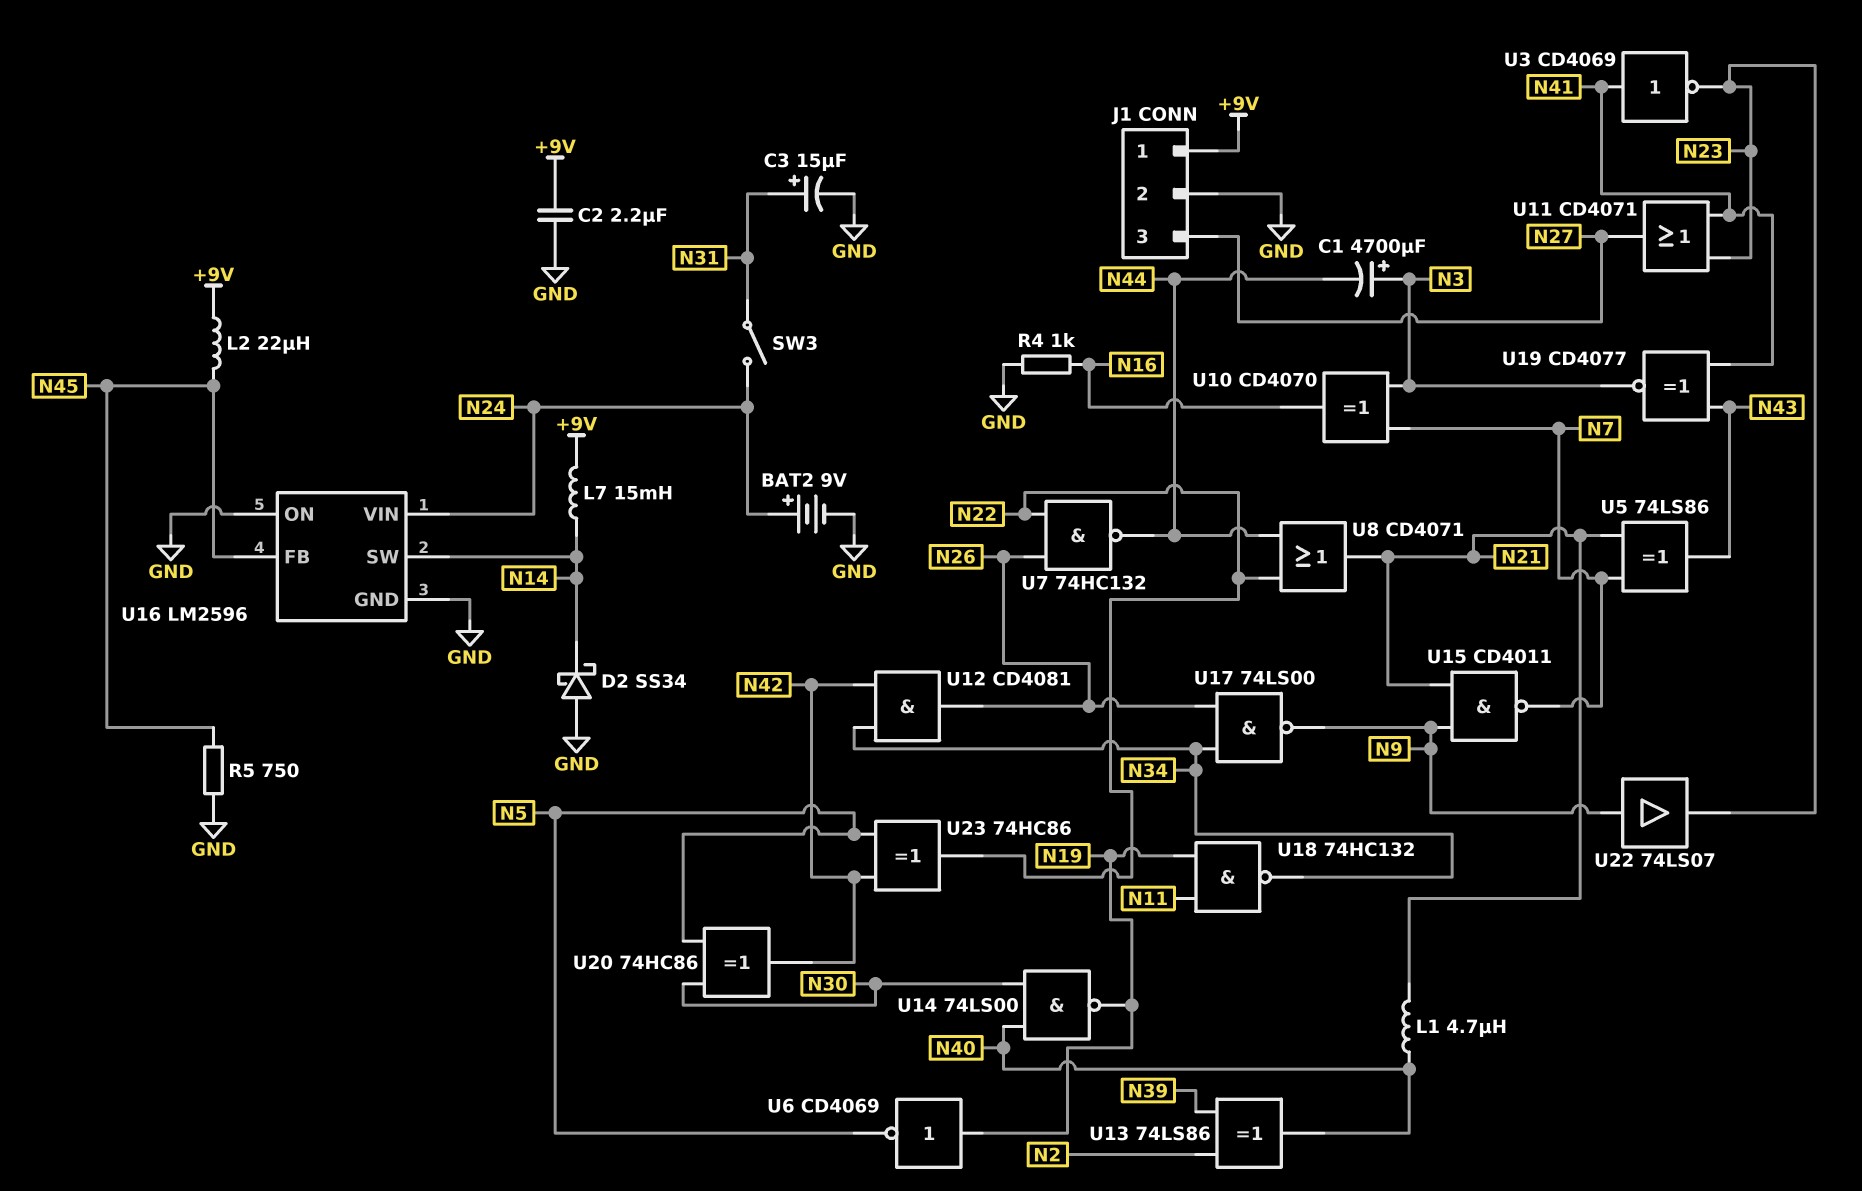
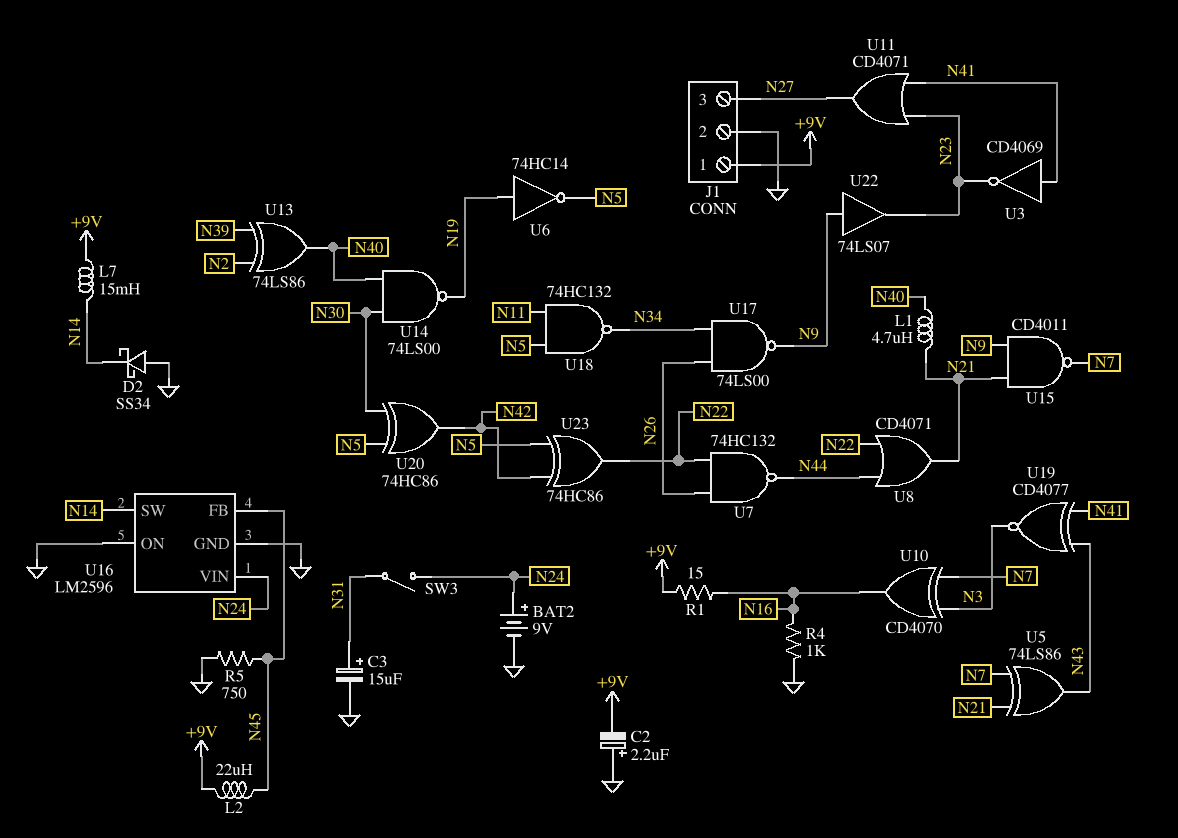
C1: 4700uF (plus N3, minus N44) -> none
C2: 2.2uF (+9V, GND) -> 2.2uF (plus GND, minus +9V)
R1: none -> 15 (+9V, N16)
U6: NOT CD4069 (in N19, out N5) -> NOT 74HC14 (in N19, out N5)
U12: AND CD4081 (in N34, in N42, out N26) -> none
U18: NAND 74HC132 (in N11, in N19, out N34) -> NAND 74HC132 (in N5, in N11, out N34)

